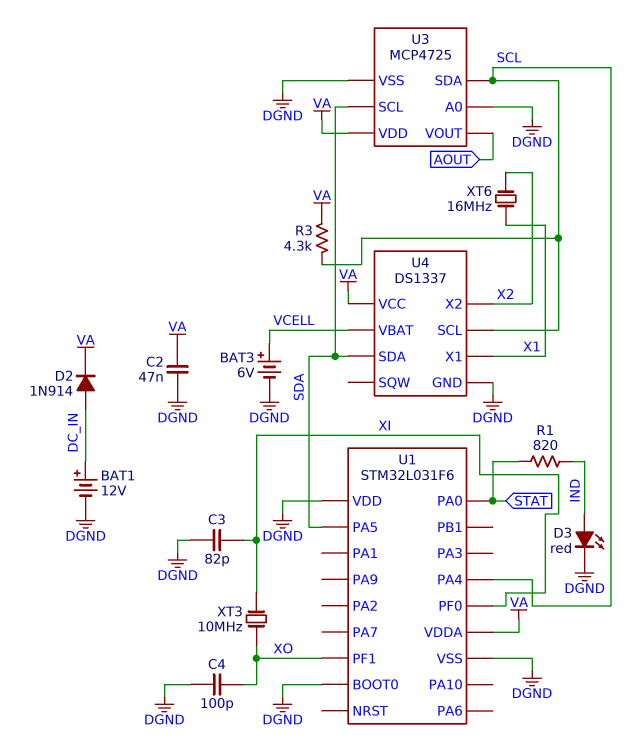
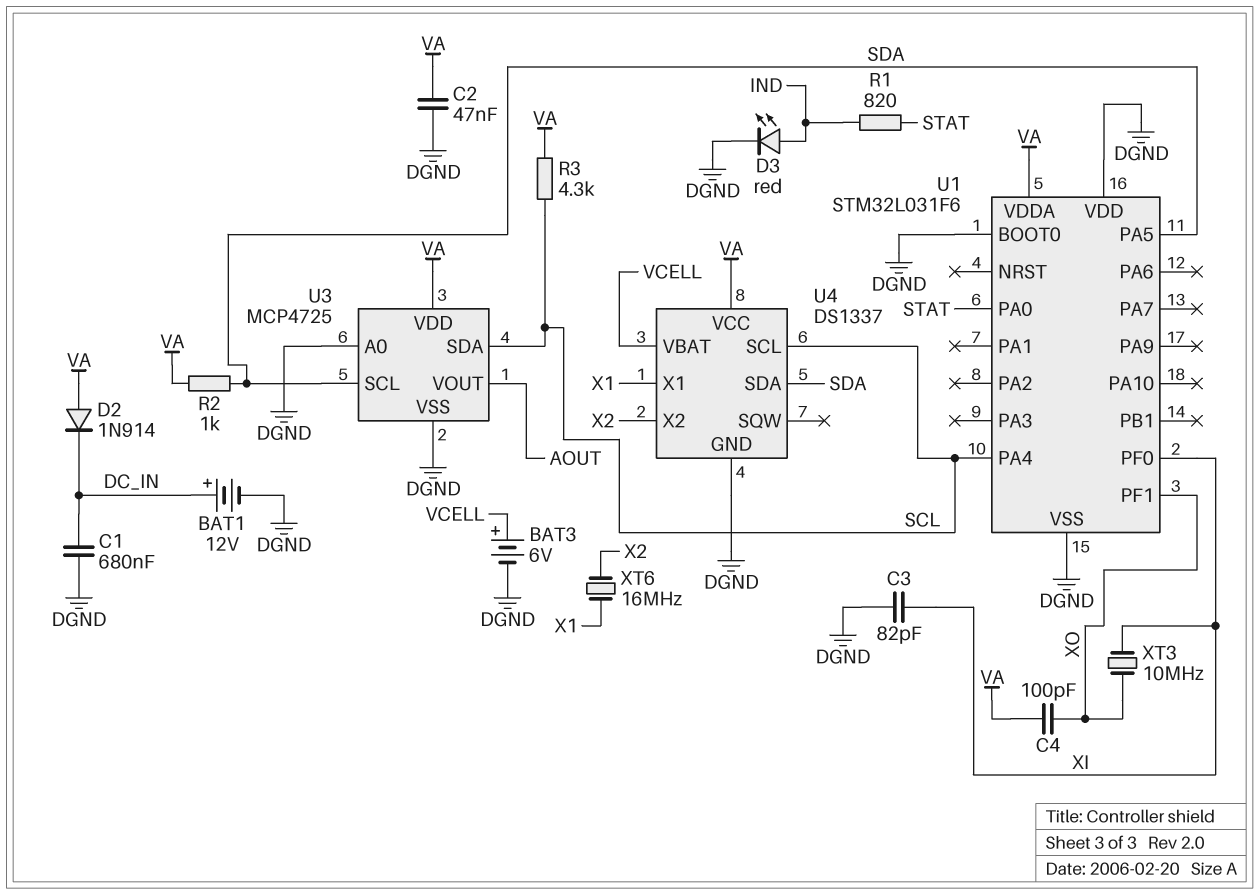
C1: none -> 680nF (DC_IN, DGND)
C4: 100pF (DGND, XO) -> 100pF (VA, XO)
D2: diode 1N914 (A DC_IN, K VA) -> diode 1N914 (A VA, K DC_IN)
R2: none -> 1k (SDA, VA)

